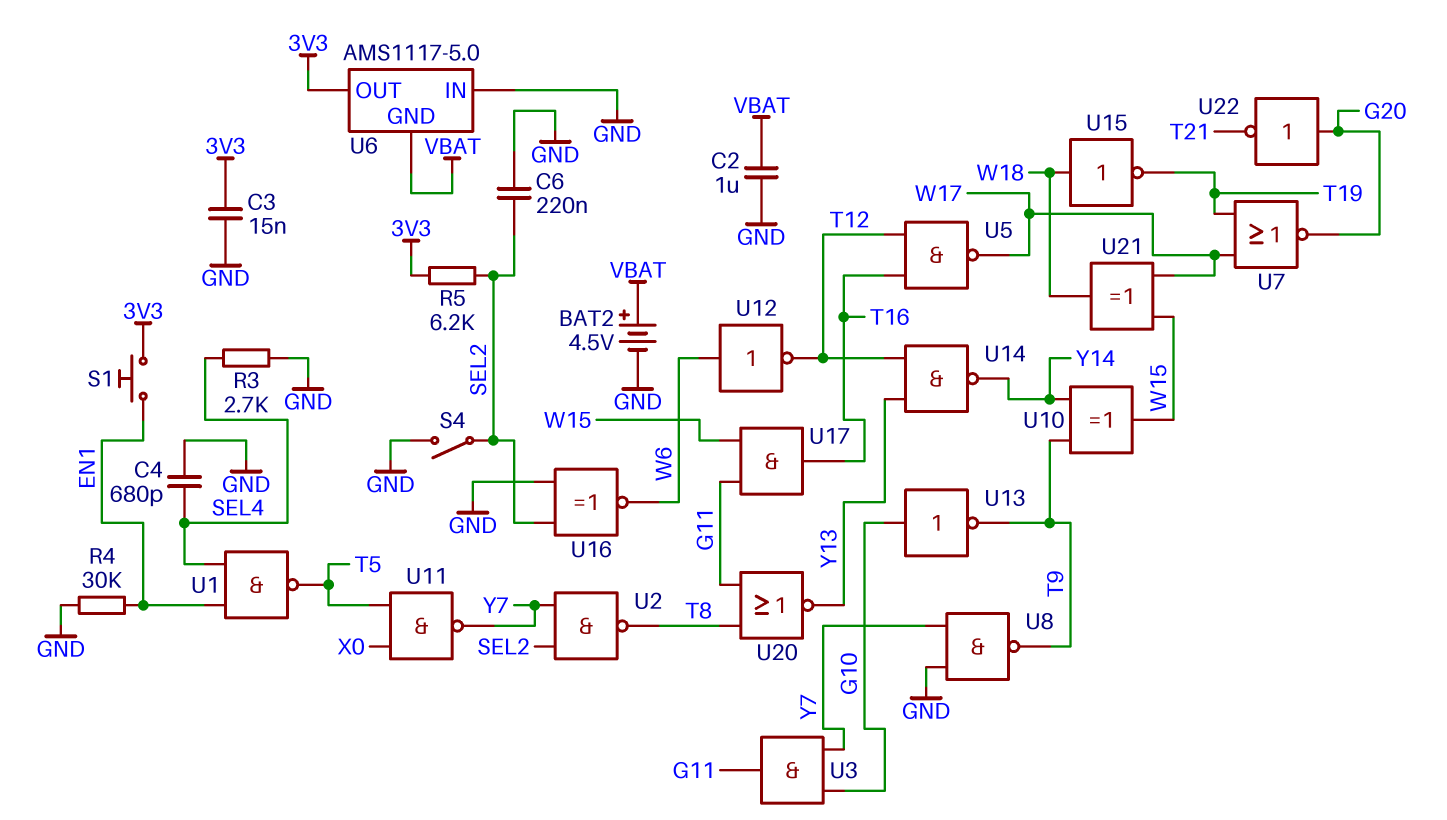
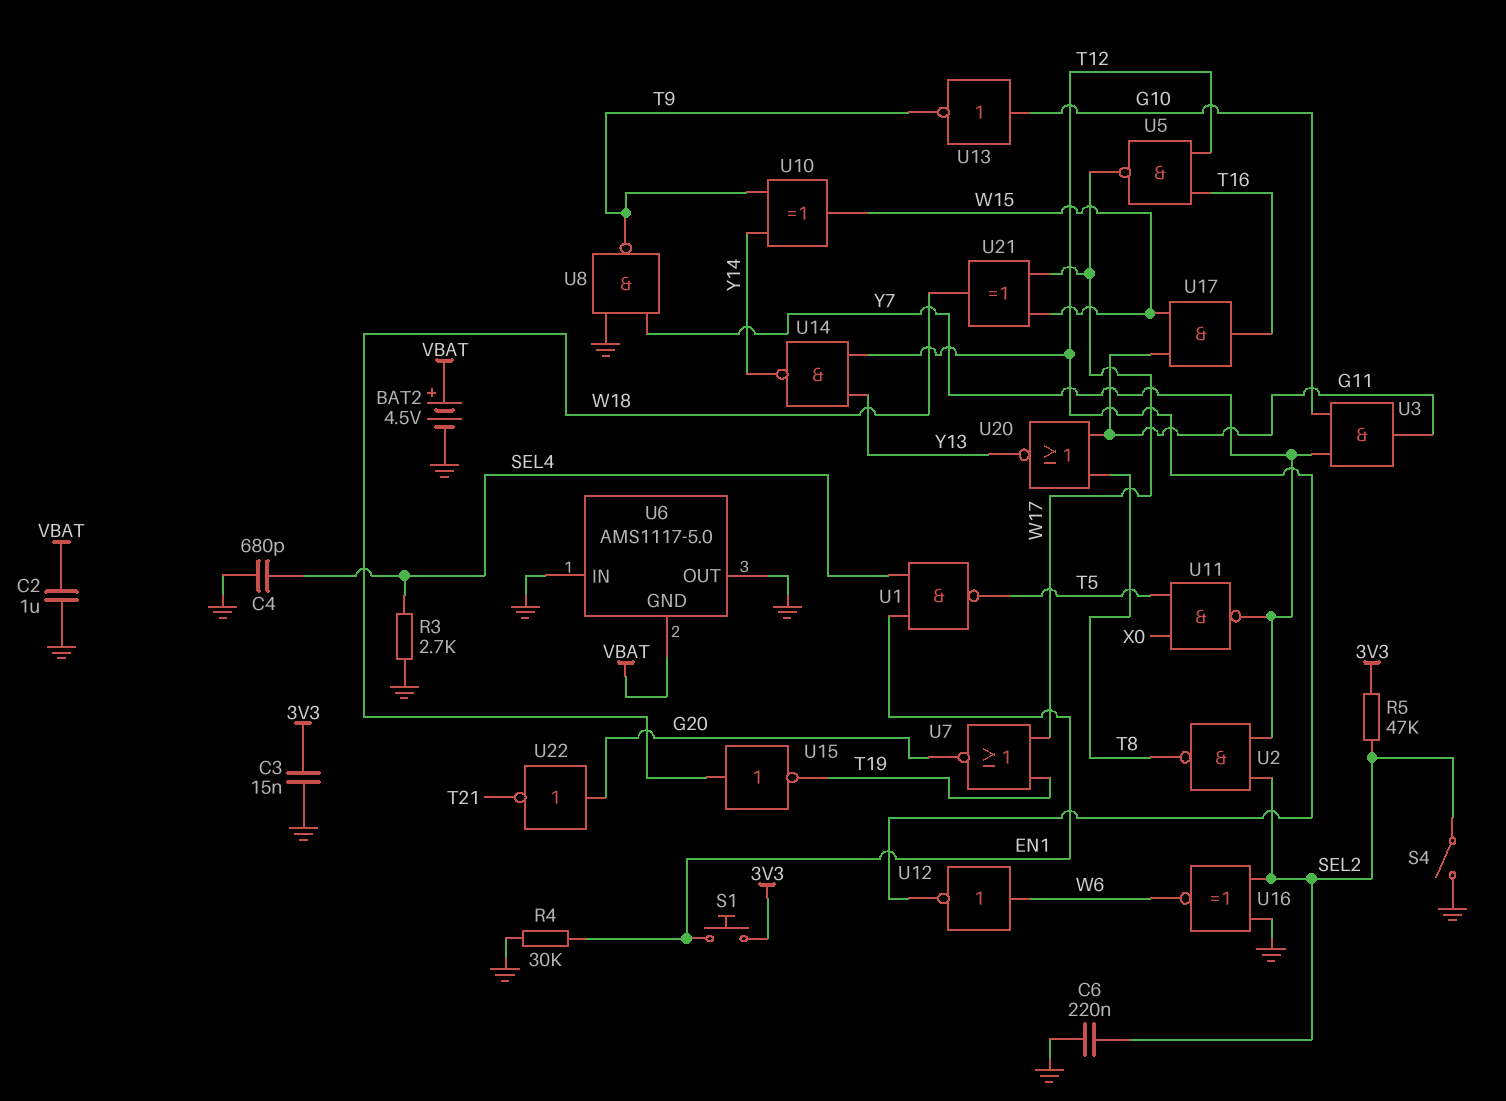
R5: 6.2k (3V3, SEL2) -> 47k (3V3, SEL2)
U6 pin OUT: 3V3 -> GND

